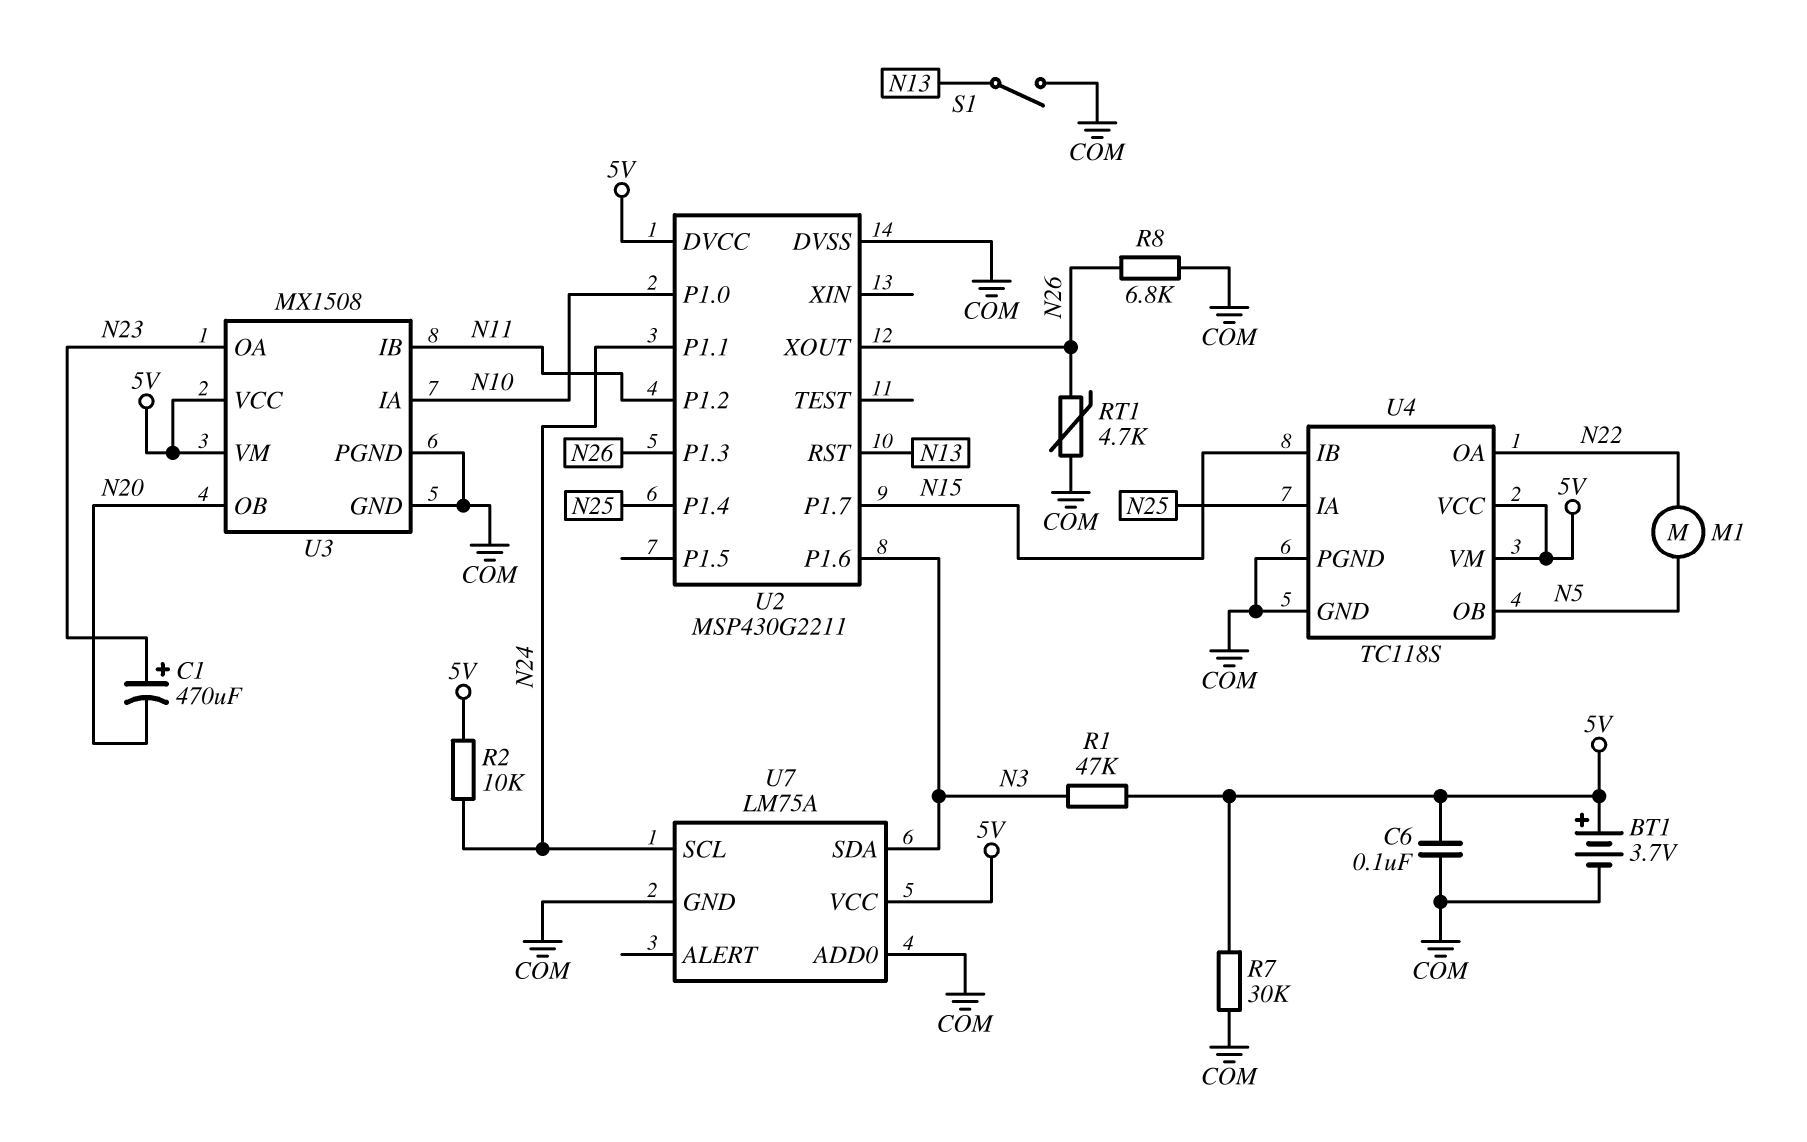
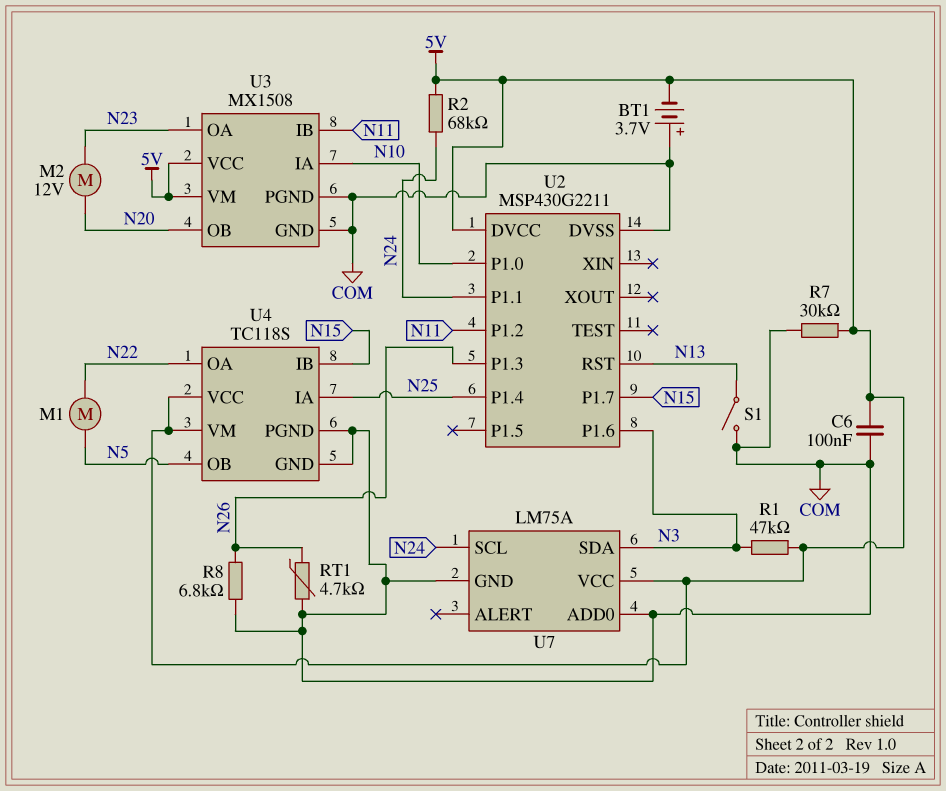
BT1: 3.7V (plus 5V, minus COM) -> 3.7V (plus COM, minus 5V)
C1: 470uF (plus N23, minus N20) -> none
M2: none -> motor 12V (N20, N23)
R2: 10k (5V, N24) -> 68k (5V, N24)
U2 pin XOUT: N26 -> none

